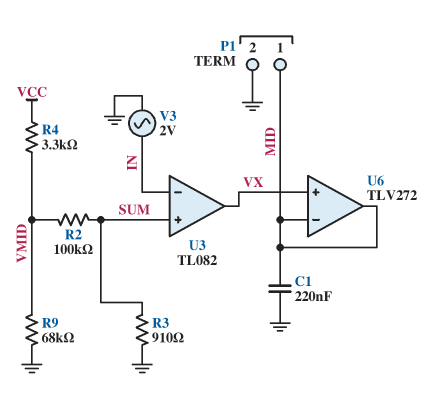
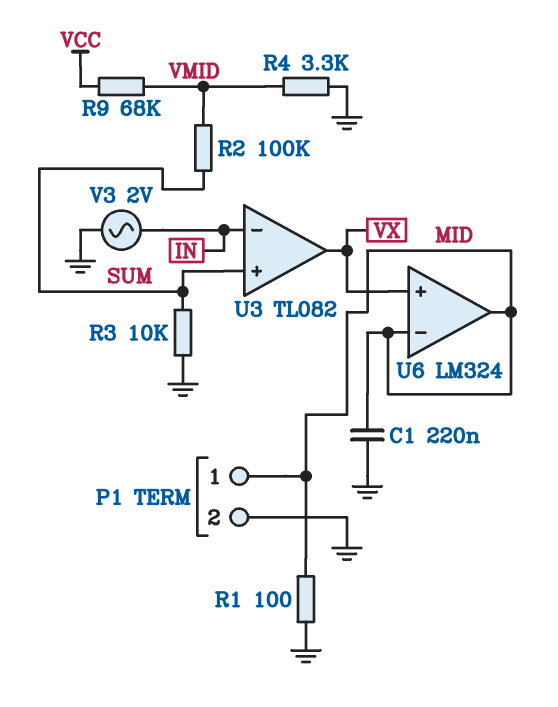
R1: none -> 100 (GND, MID)
R3: 910 (GND, SUM) -> 10k (GND, SUM)
R4: 3.3k (VCC, VMID) -> 3.3k (GND, VMID)
R9: 68k (GND, VMID) -> 68k (VCC, VMID)
U6: TLV272 -> LM324

